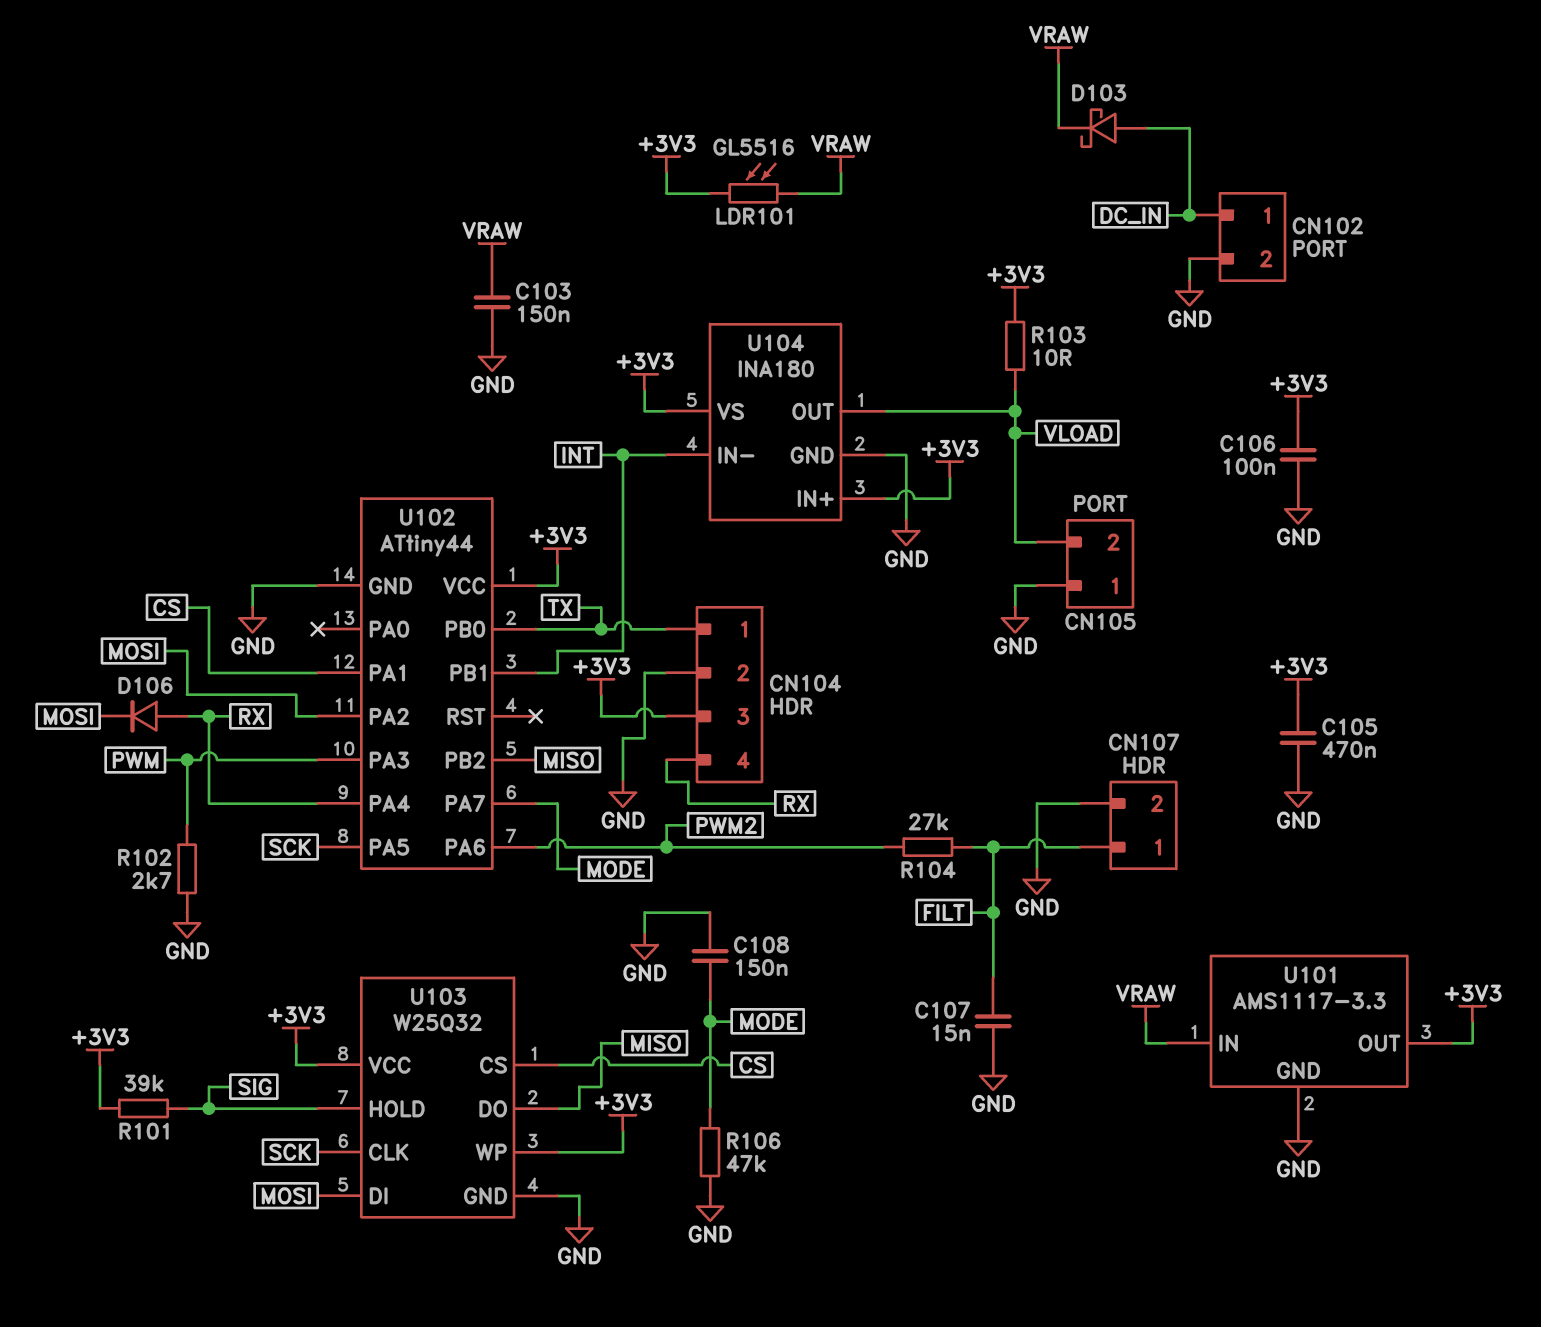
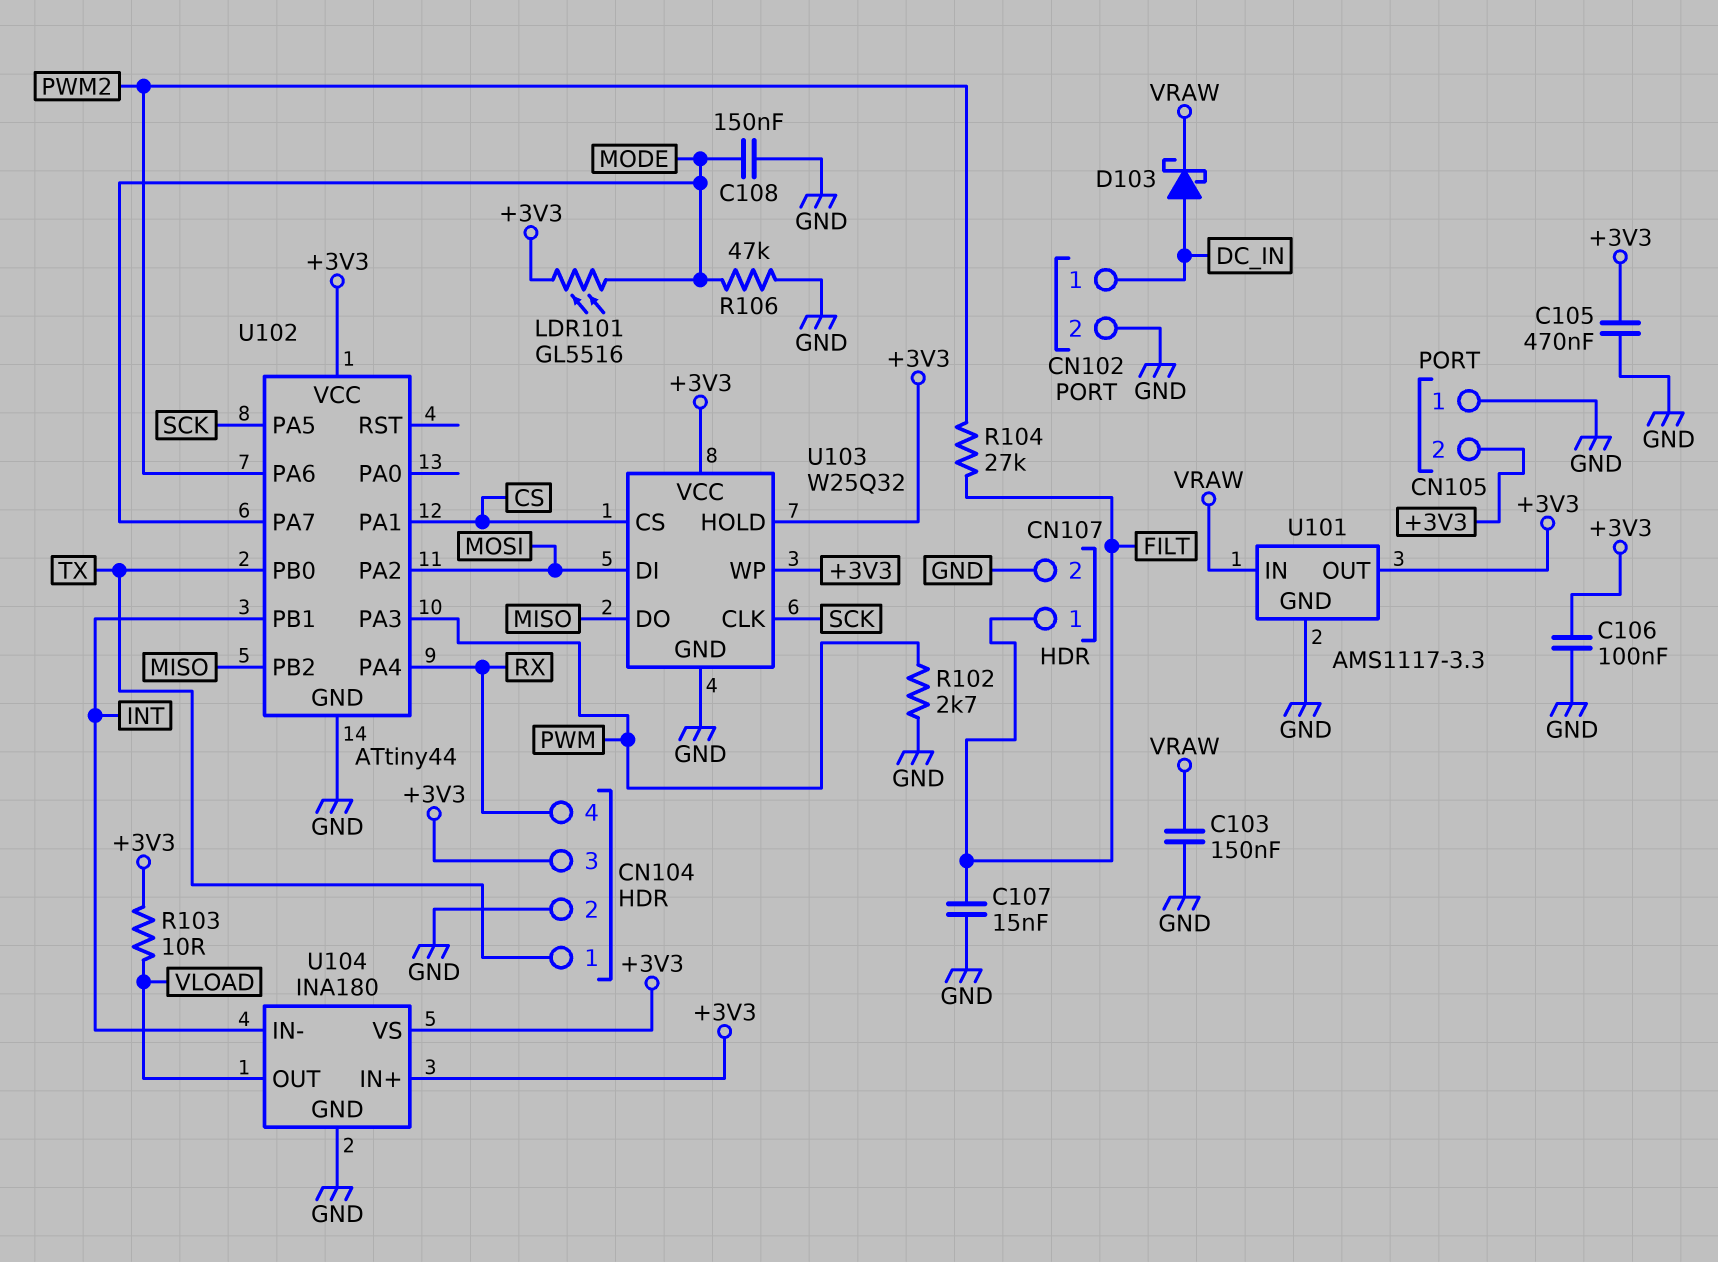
CN105 pin 2: VLOAD -> +3V3
D106: diode (A RX, K MOSI) -> none
LDR101: GL5516 (+3V3, VRAW) -> GL5516 (+3V3, MODE)
R101: 39k (+3V3, SIG) -> none
U103 pin HOLD: SIG -> +3V3

